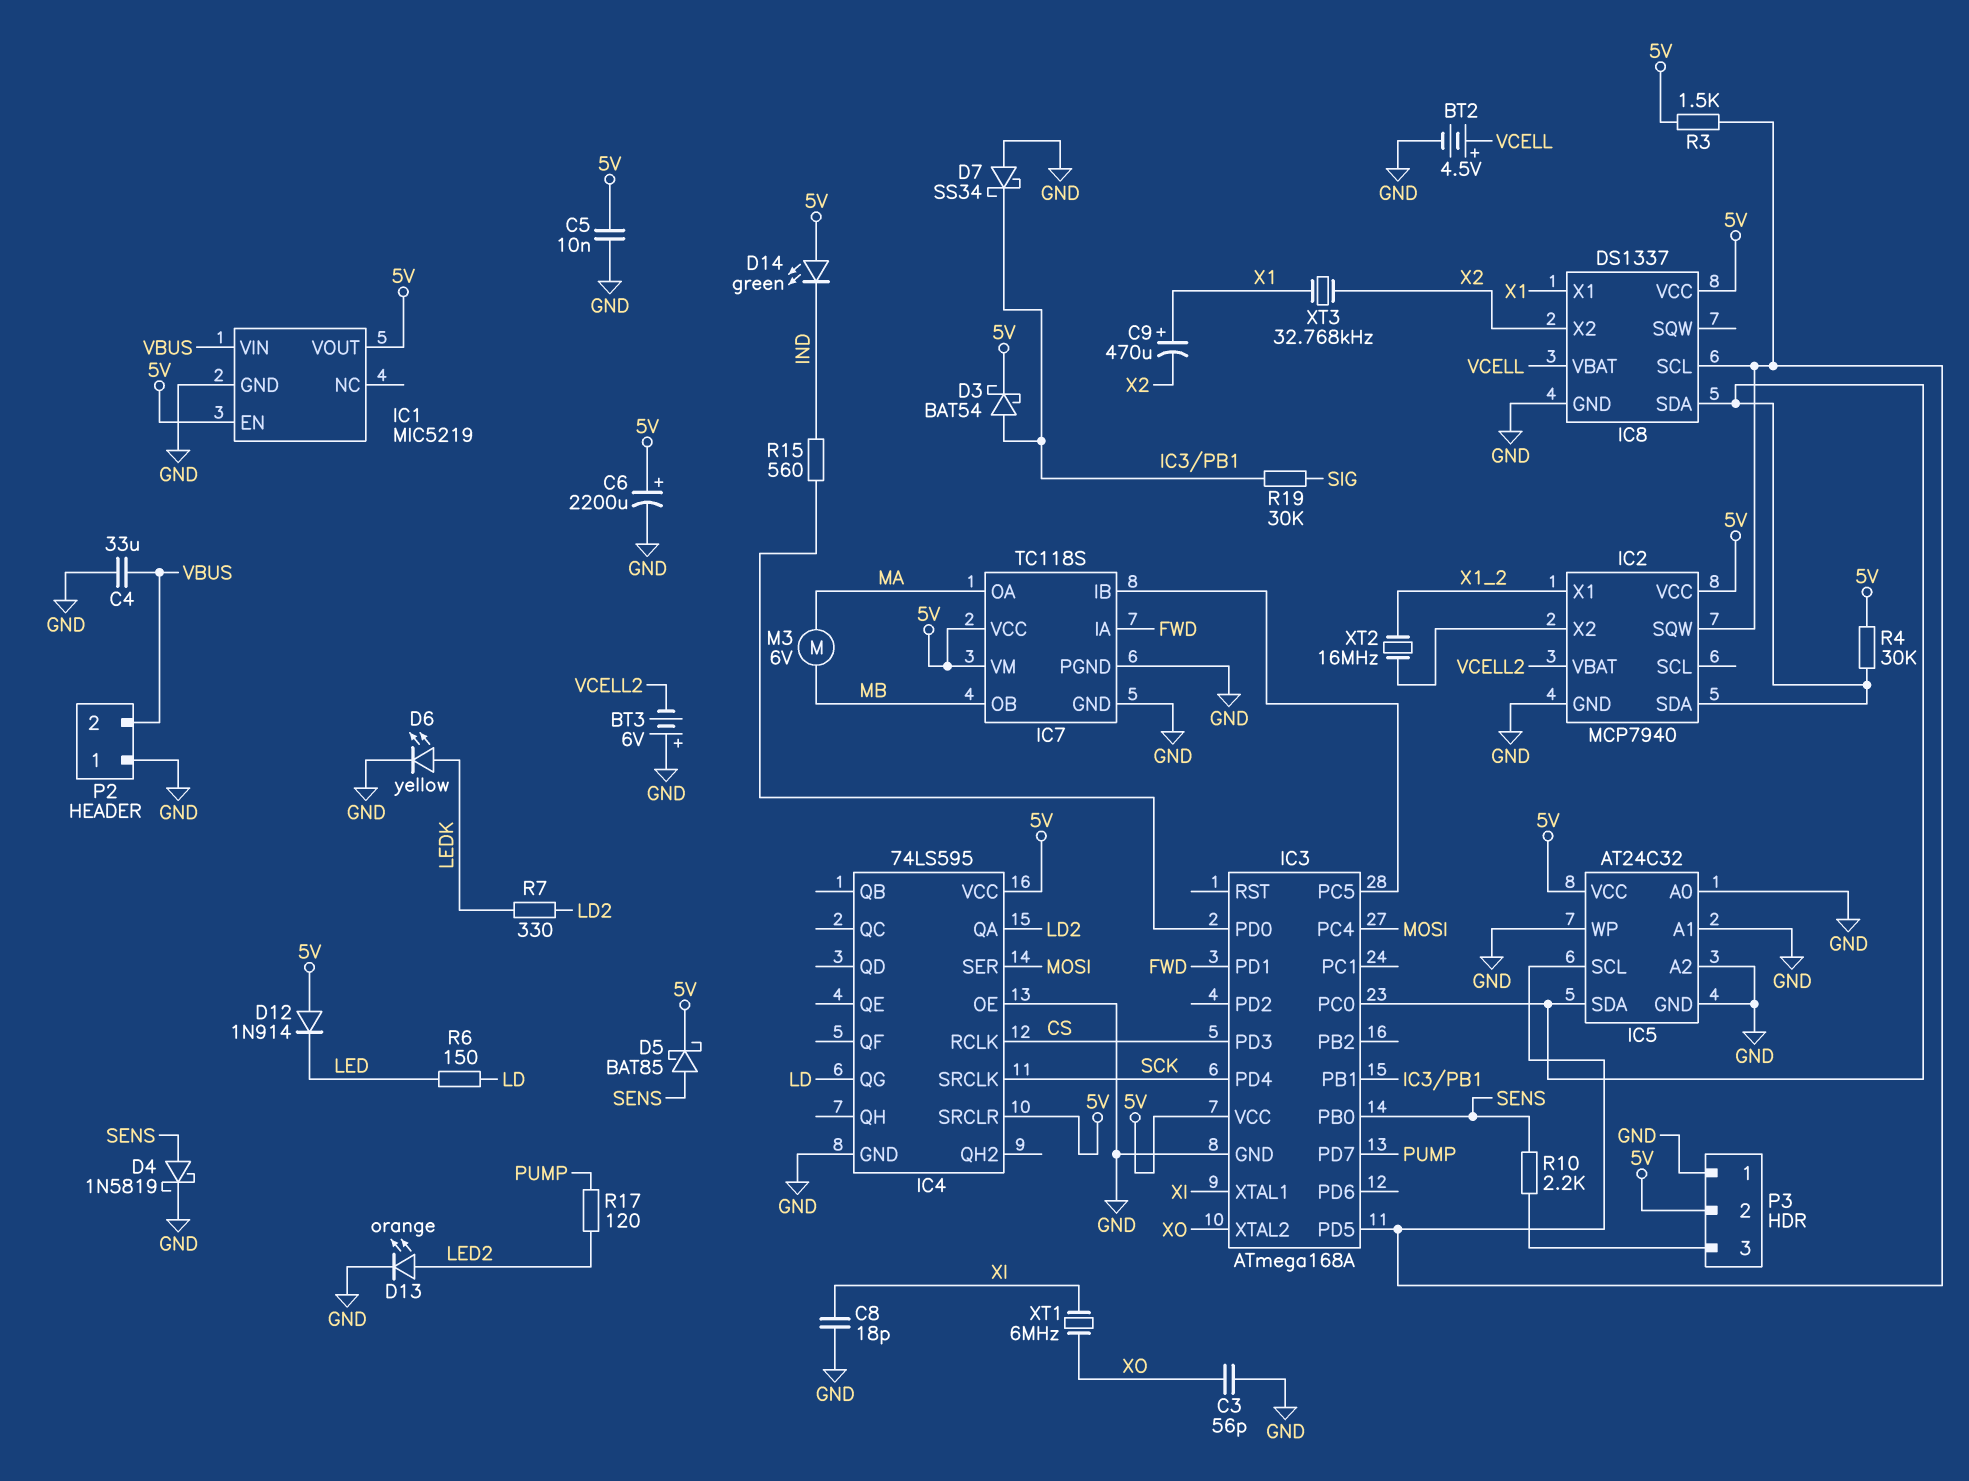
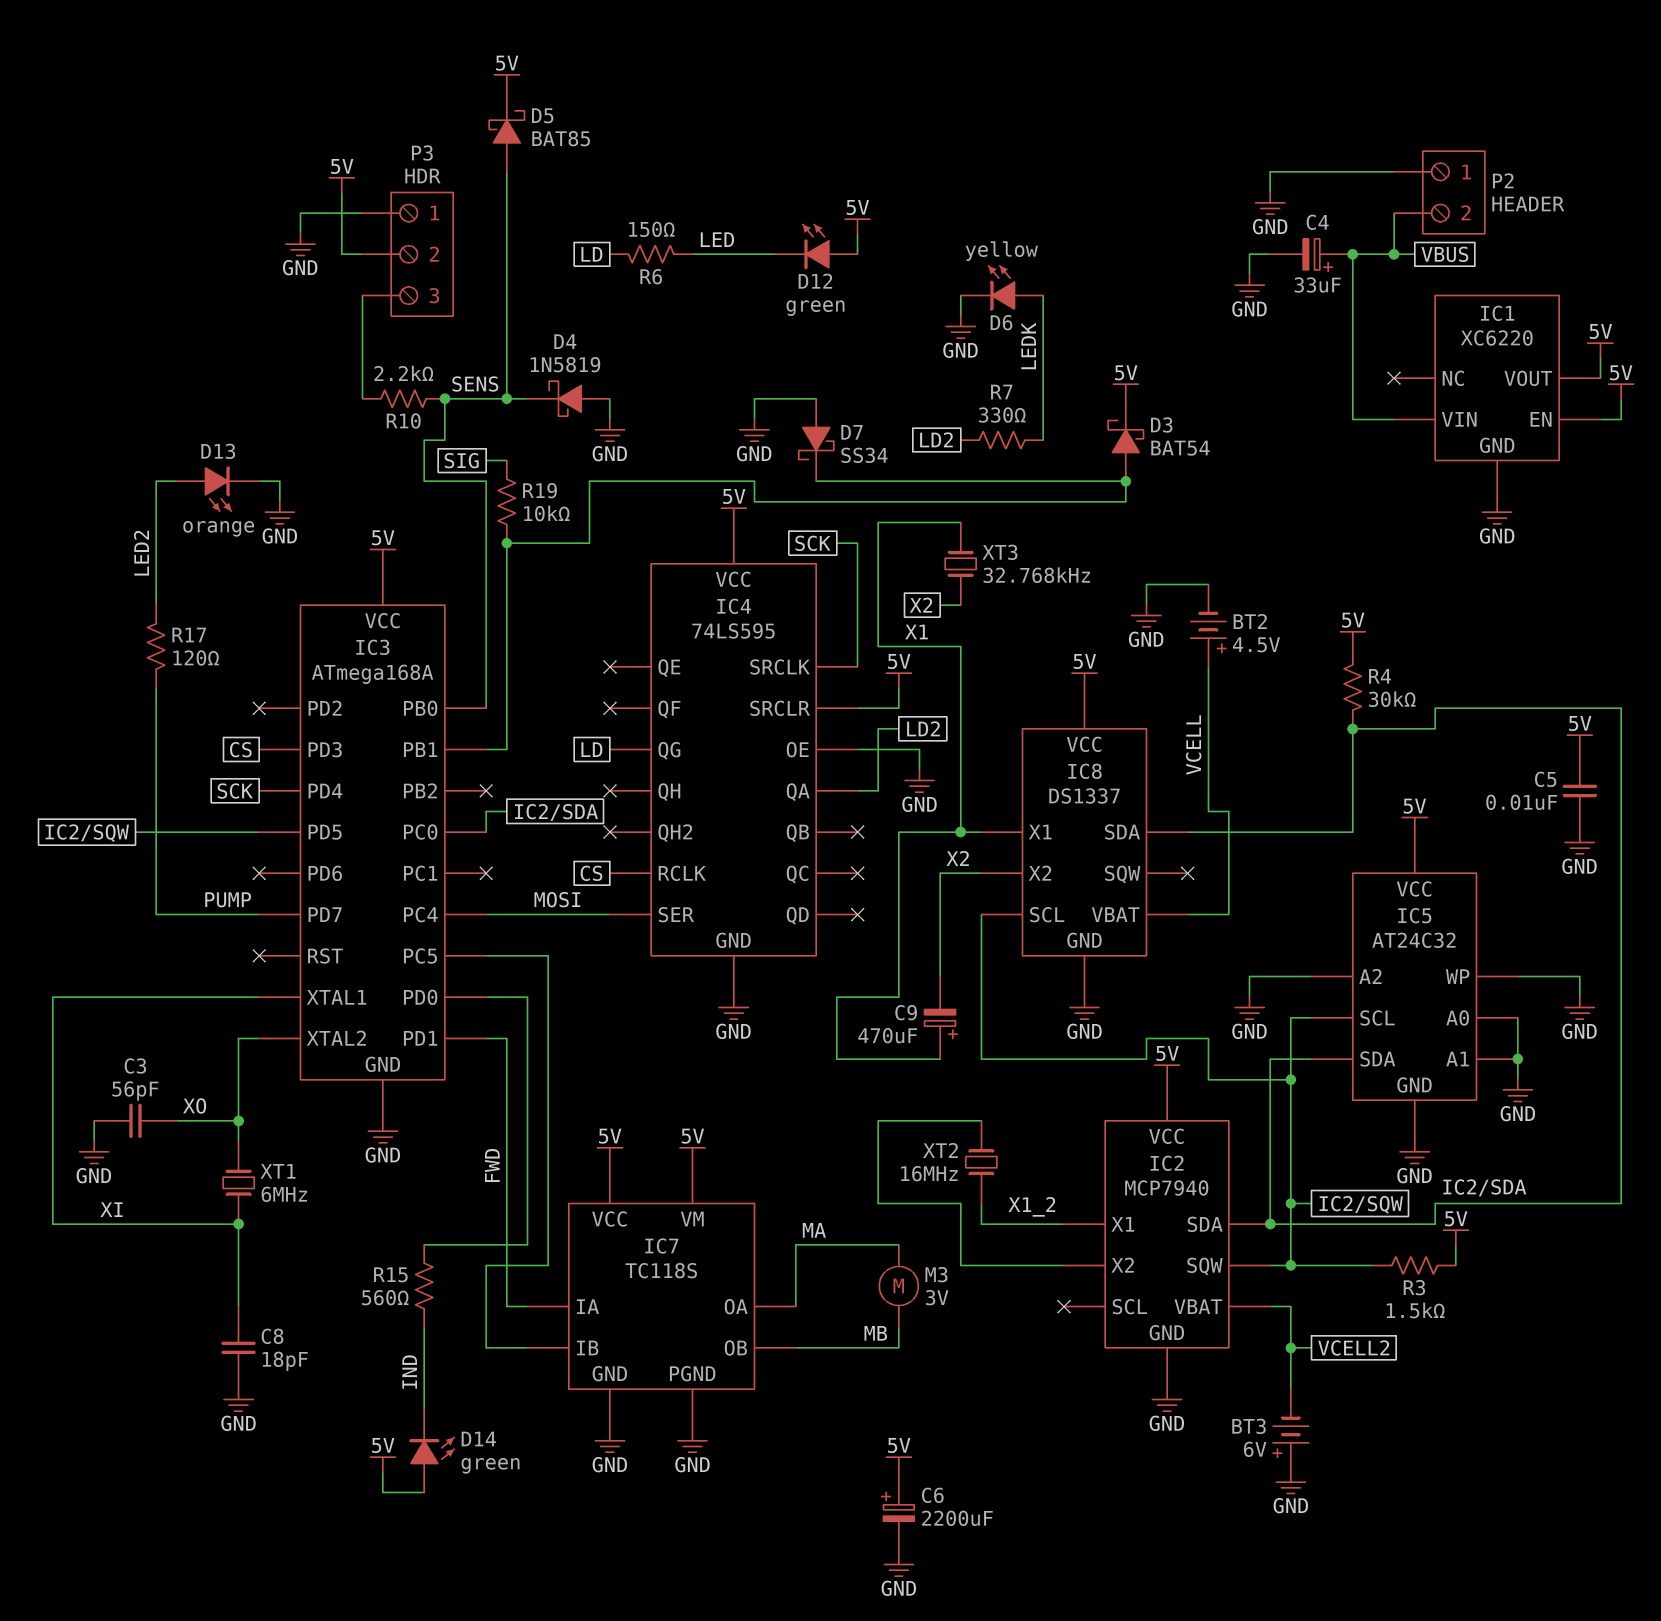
C4: 33uF (GND, VBUS) -> 33uF (plus VBUS, minus GND)
D4: schottky 1N5819 (A SENS, K GND) -> schottky 1N5819 (A GND, K SENS)
D12: diode 1N914 (A 5V, K LED) -> LED green (A 5V, K LED)
IC1: MIC5219 -> XC6220
M3: motor 6V (MA, MB) -> motor 3V (MA, MB)
R19: 30k (IC3/PB1, SIG) -> 10k (IC3/PB1, SIG)

